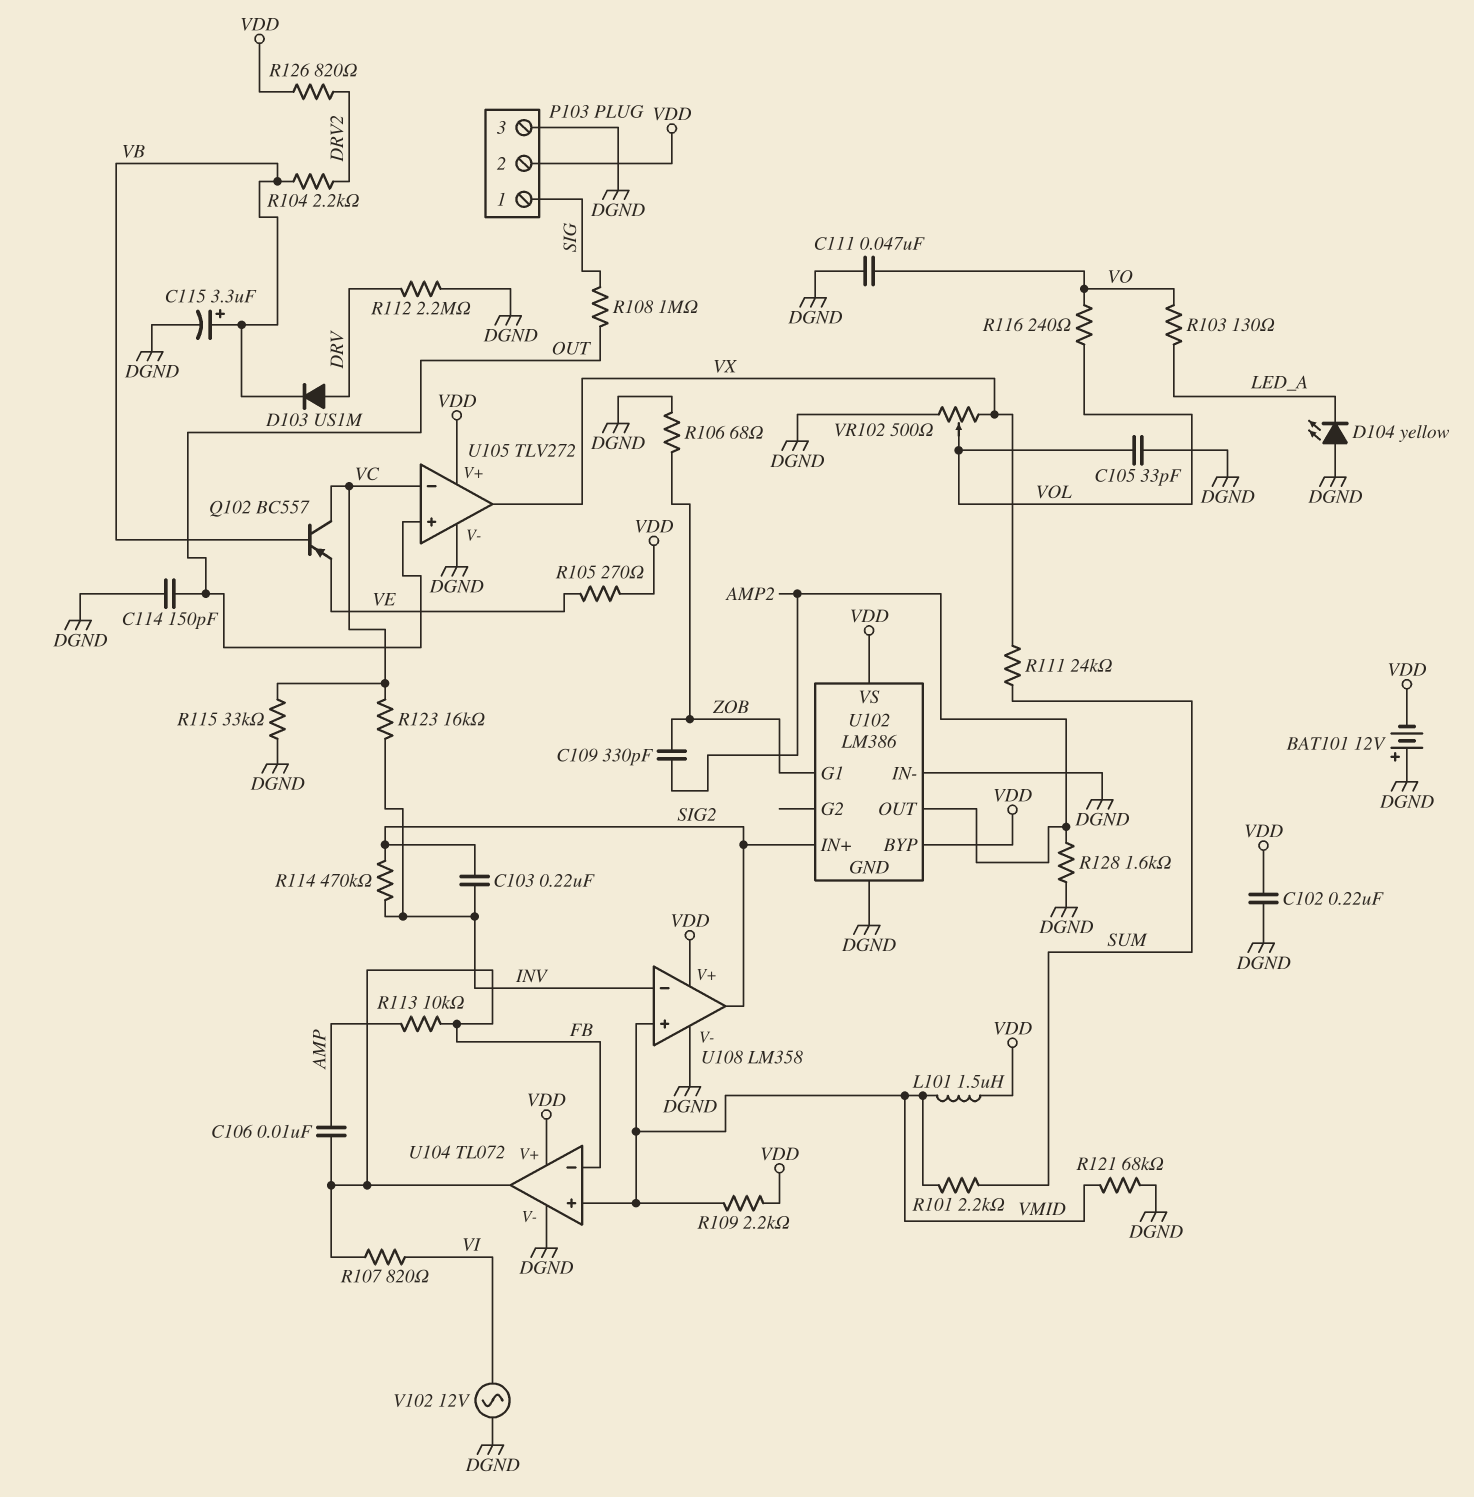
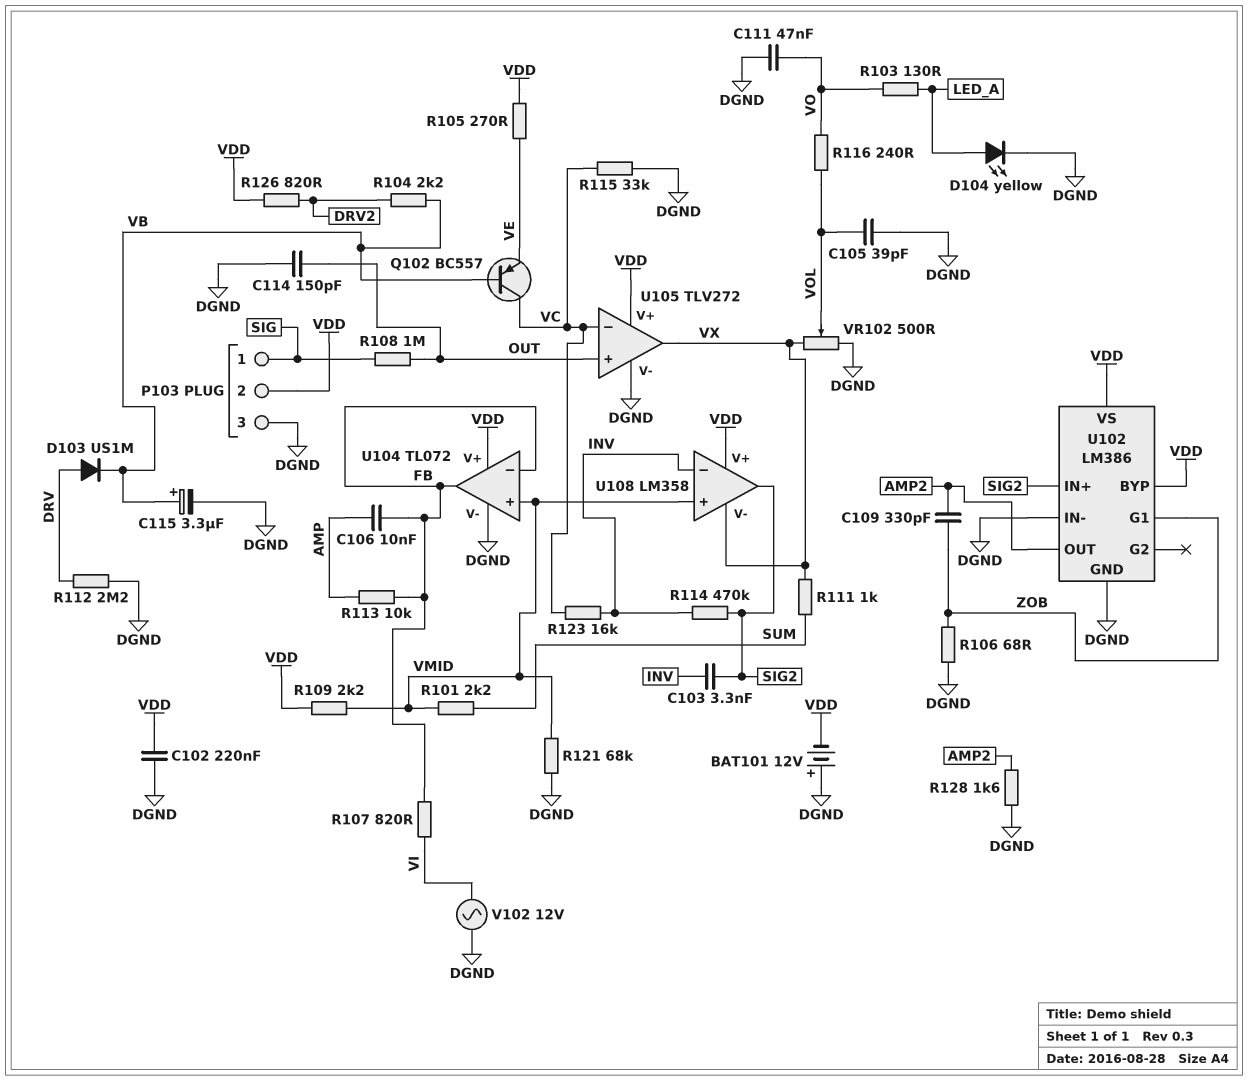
C103: 220nF (INV, SIG2) -> 3.3nF (INV, SIG2)
C105: 33pF (DGND, VOL) -> 39pF (DGND, VOL)
D104: LED yellow (A DGND, K LED_A) -> LED yellow (A LED_A, K DGND)
L101: 1.5uH (VDD, VMID) -> none
R111: 24k (SUM, VX) -> 1k (SUM, VX)
U108 pin V-: DGND -> VX

